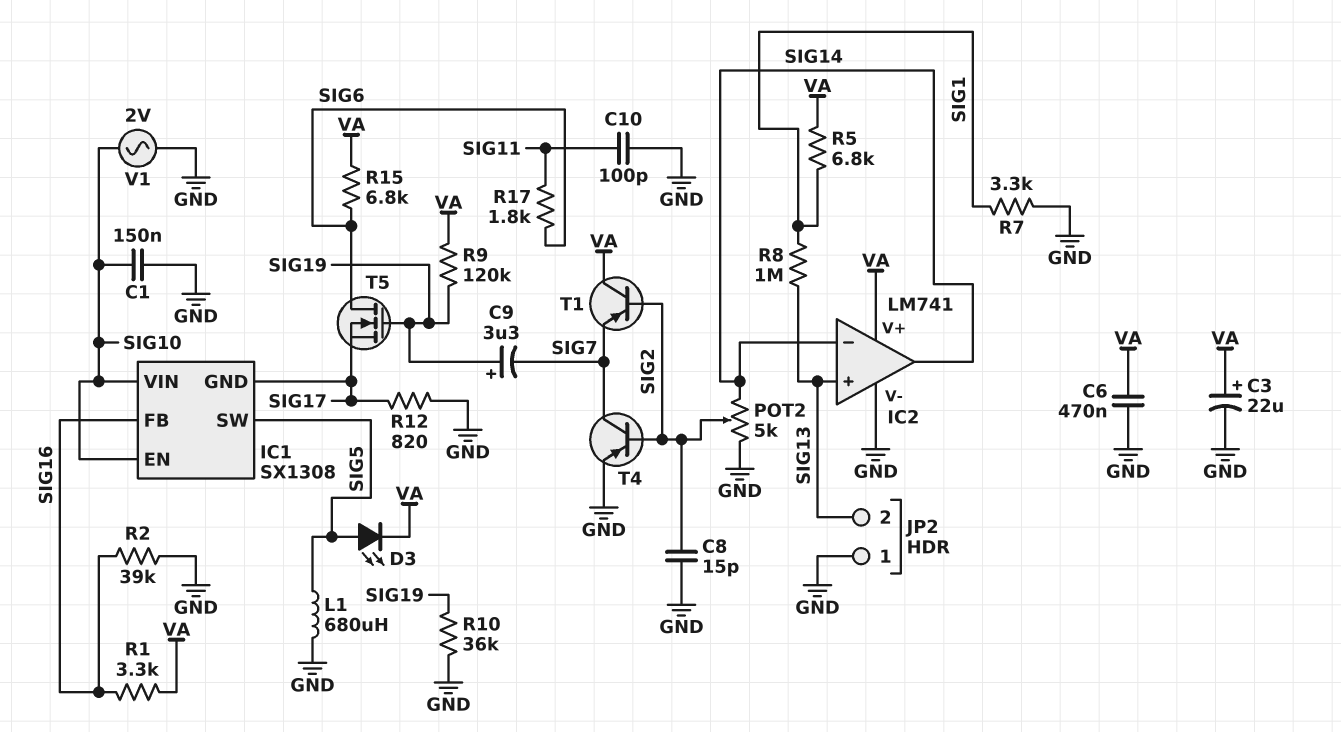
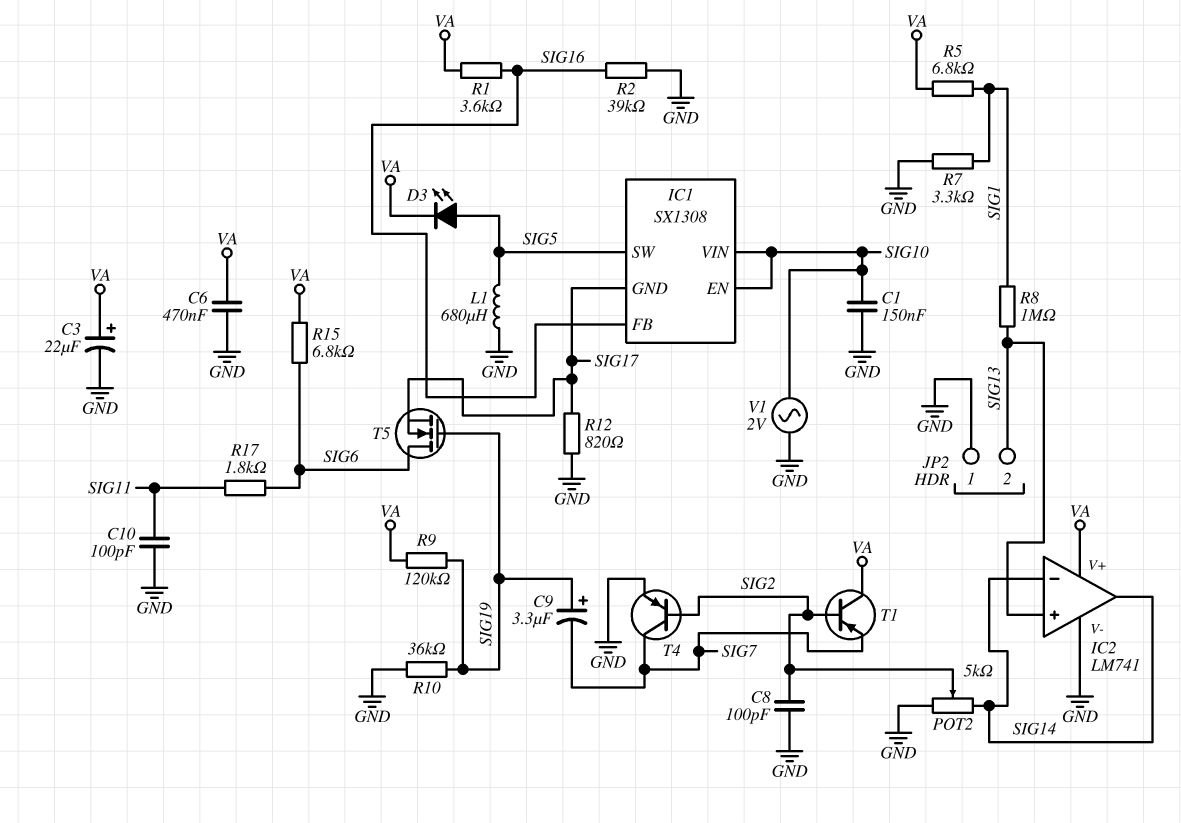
C8: 15pF (GND, SIG2) -> 100pF (GND, SIG2)
R1: 3.3k (SIG16, VA) -> 3.6k (SIG16, VA)

